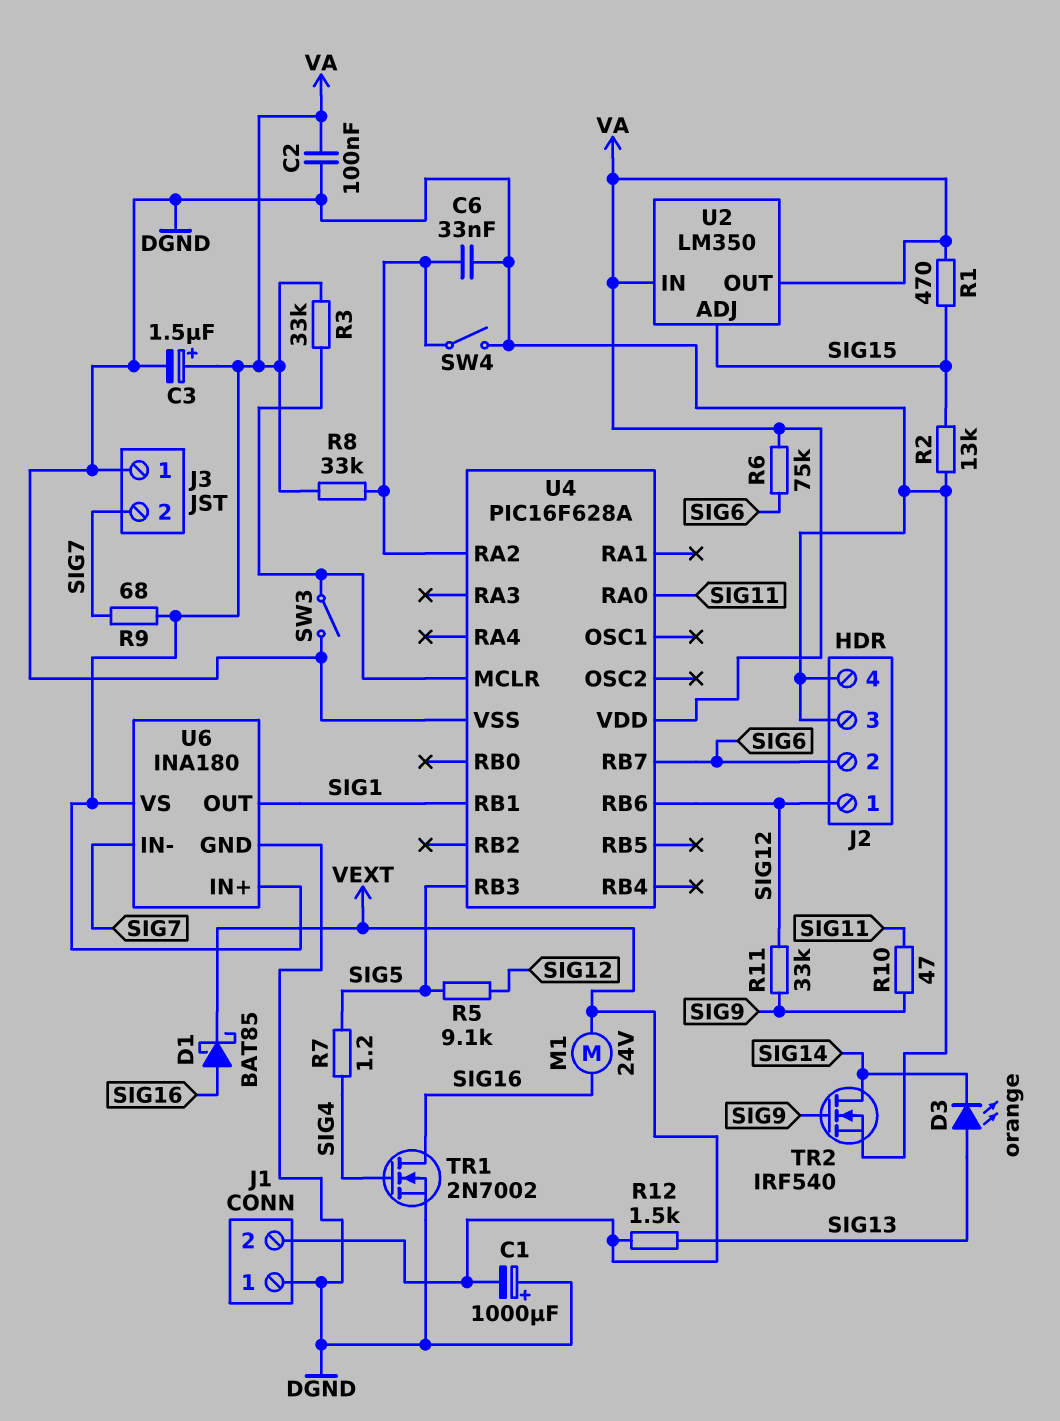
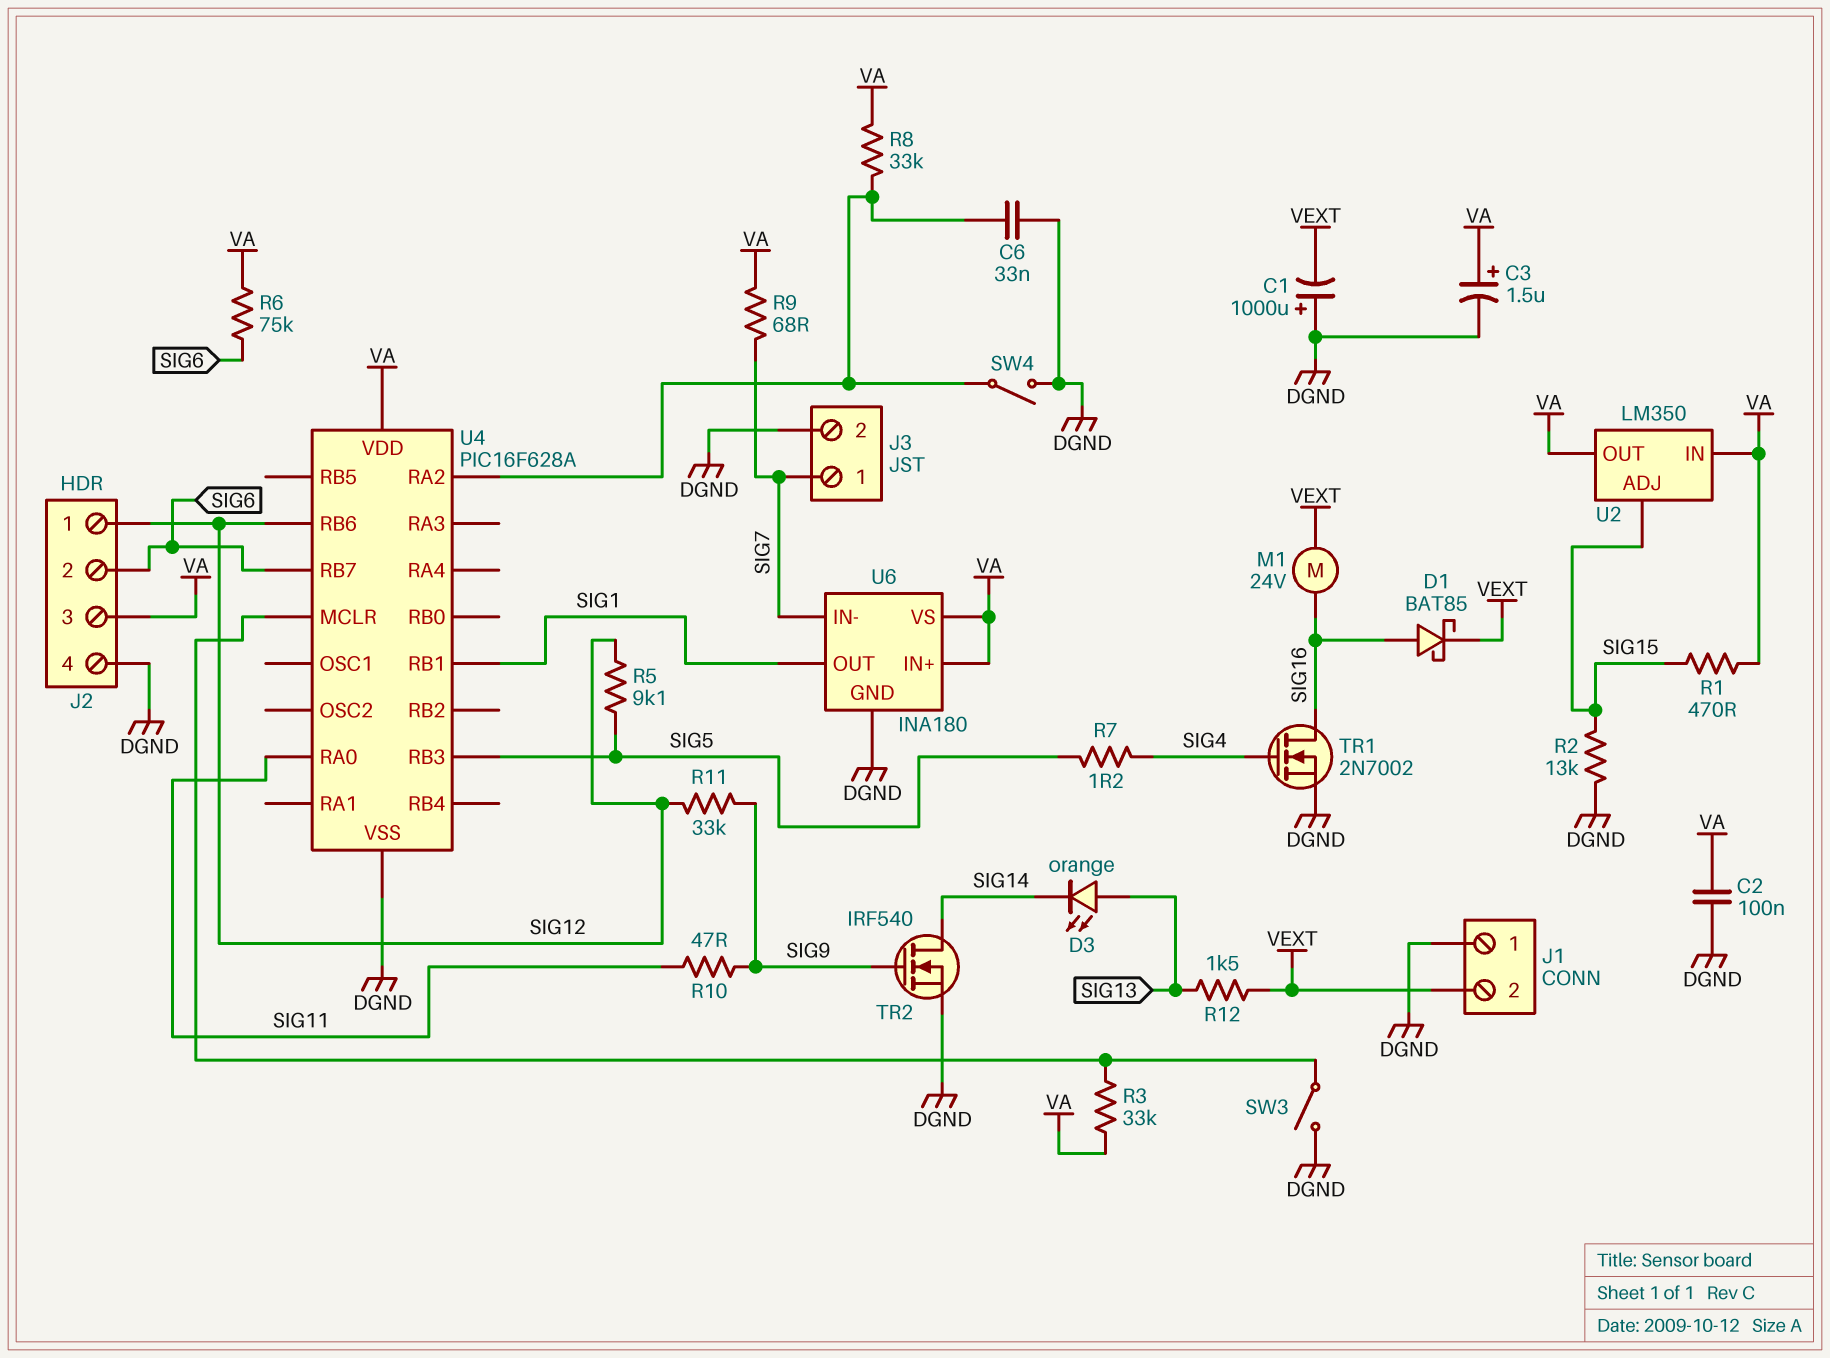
J2 pin 3: DGND -> VA
J3 pin 1: DGND -> SIG7
J3 pin 2: SIG7 -> DGND

